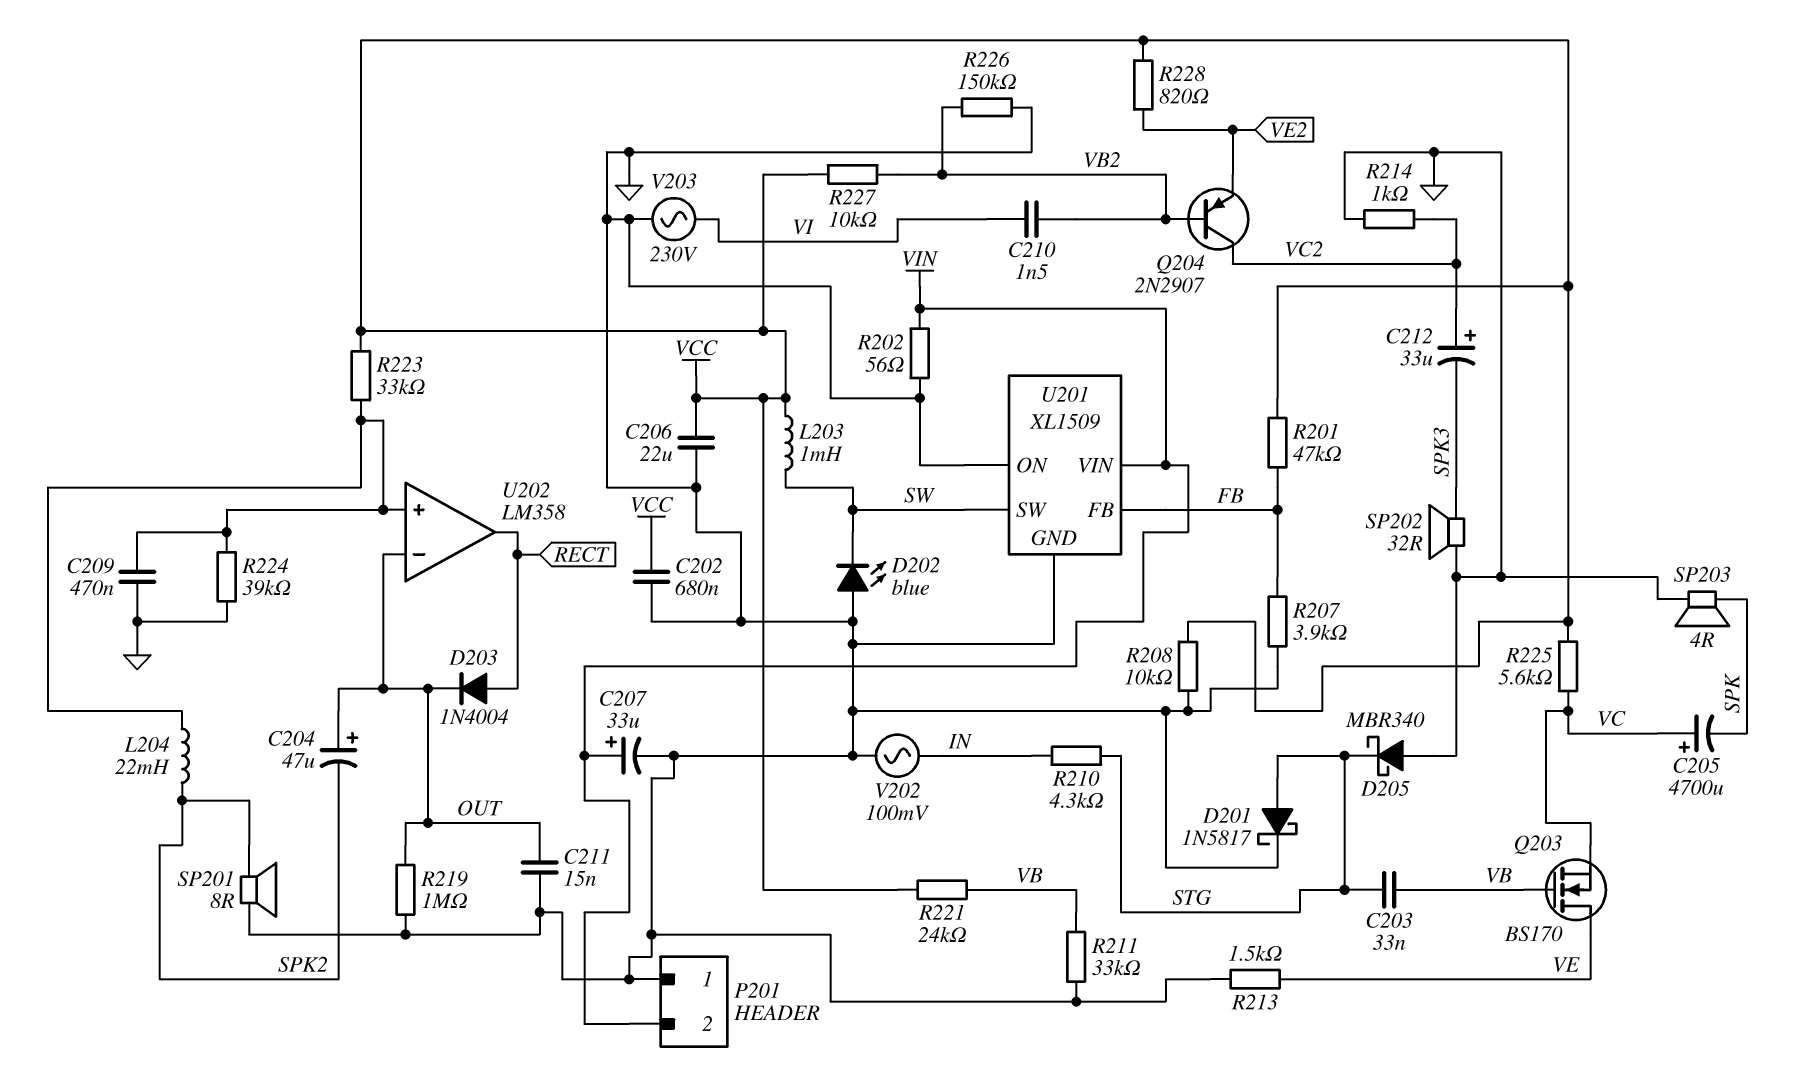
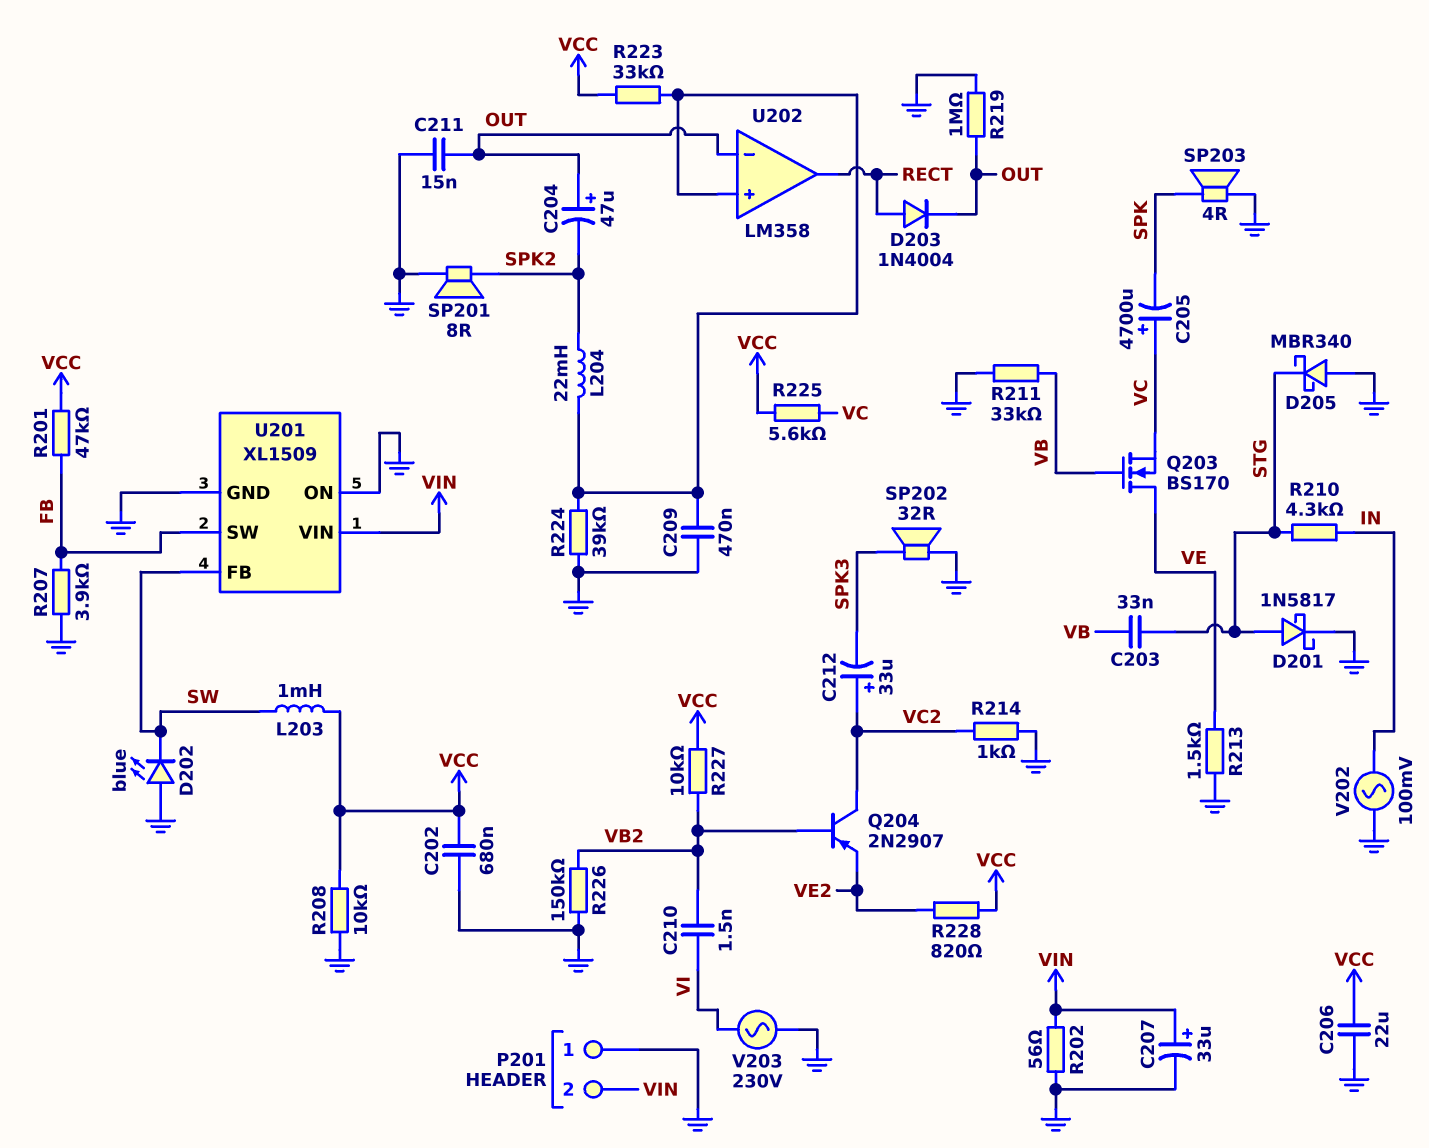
R221: 24k (VB, VCC) -> none
U201 pin FB: FB -> SW
U201 pin SW: SW -> FB

